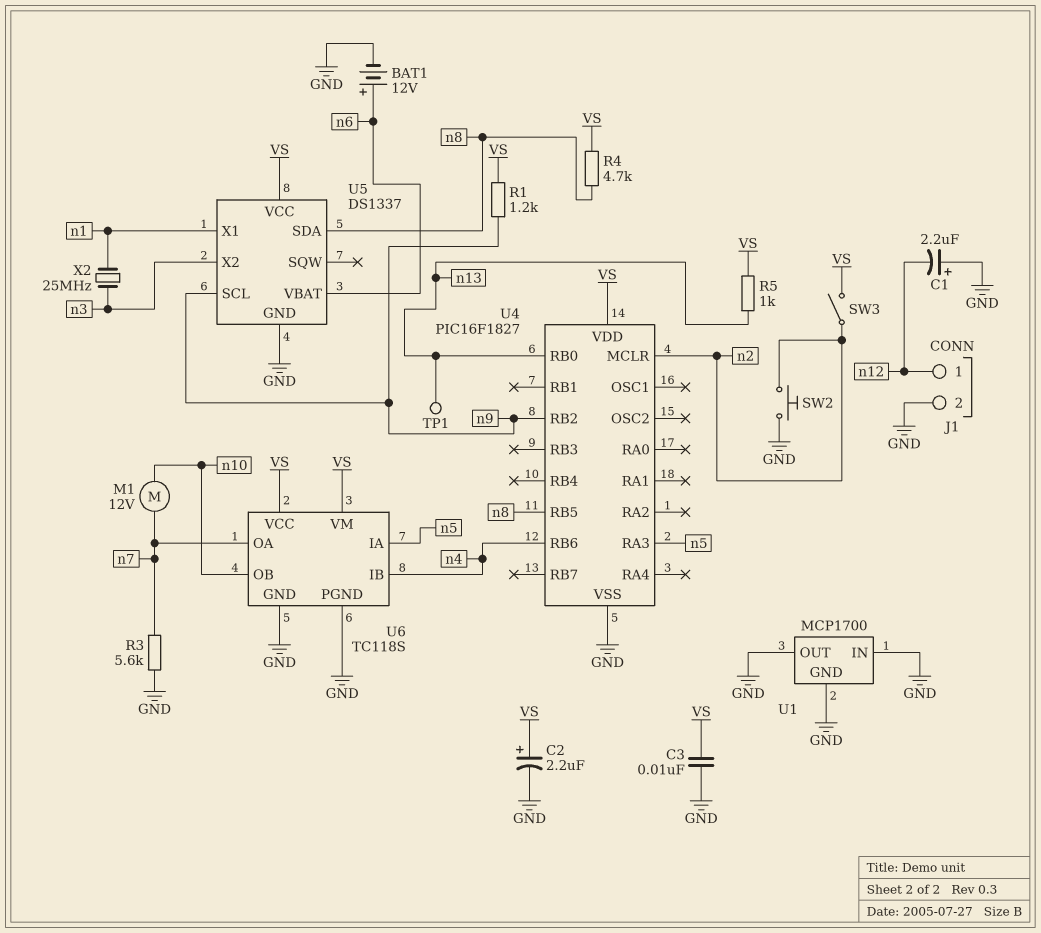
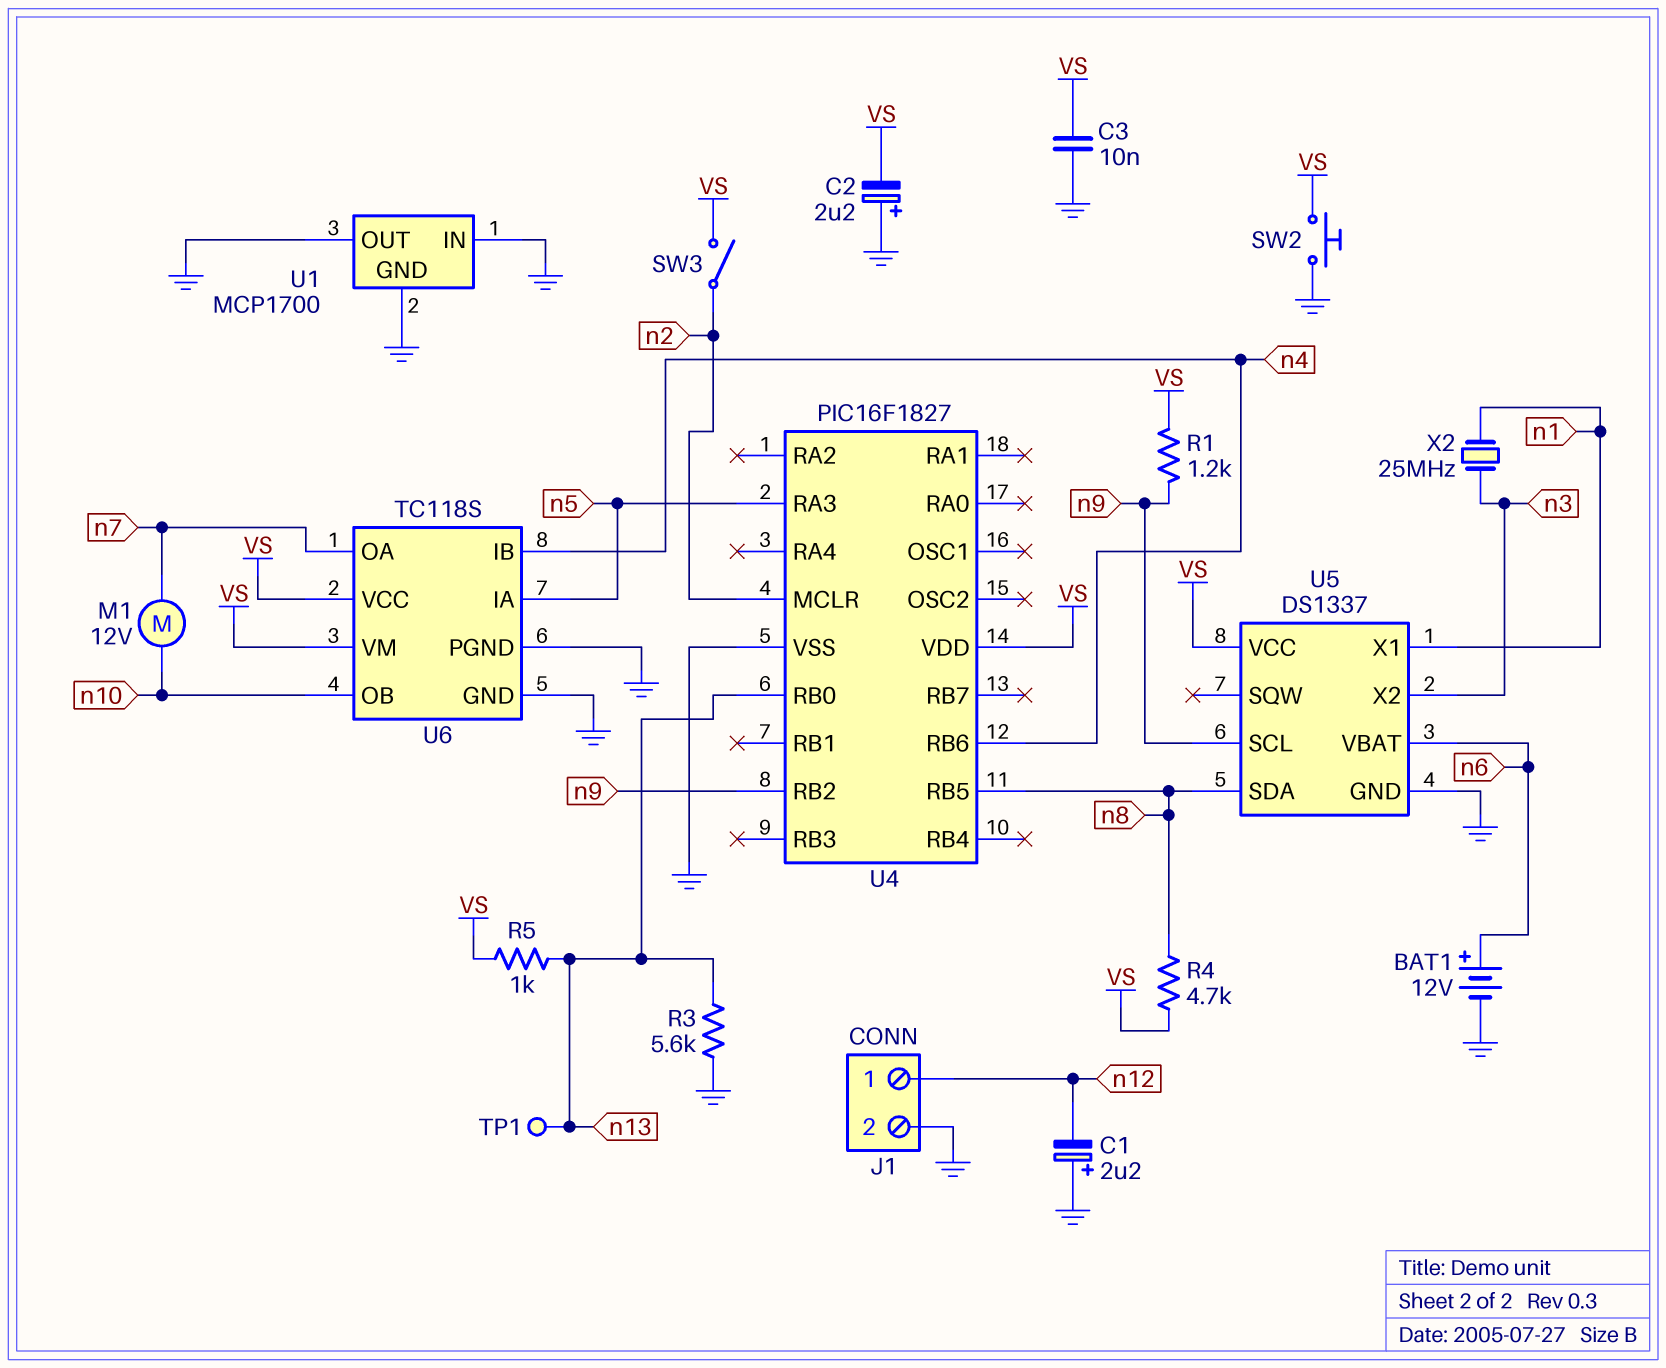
C2: 2.2uF (plus VS, minus GND) -> 2.2uF (plus GND, minus VS)
R3: 5.6k (GND, n7) -> 5.6k (GND, n13)
SW2: button (GND, n2) -> button (GND, VS)

